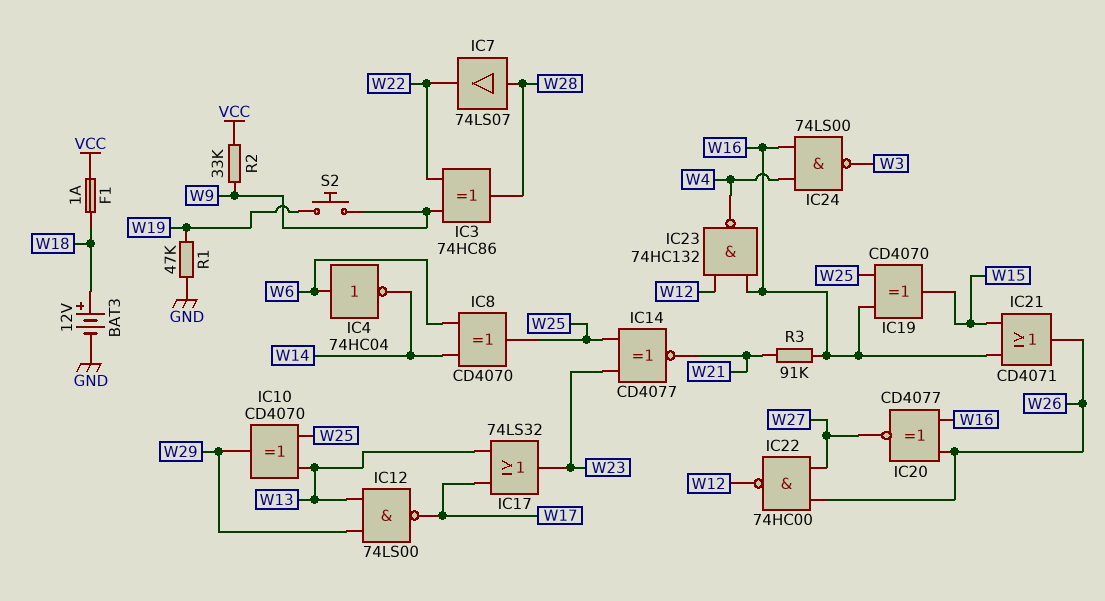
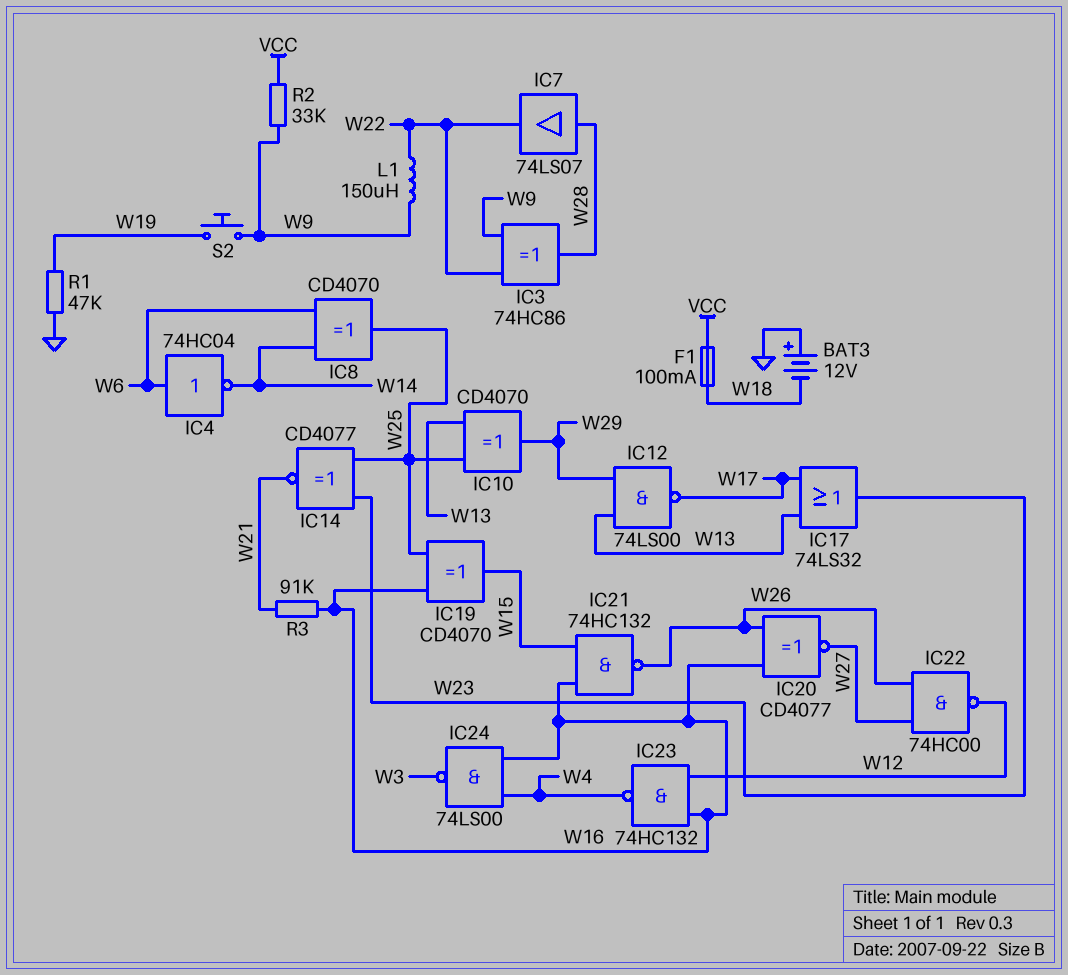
BAT3: 12V (plus W18, minus GND) -> 12V (plus GND, minus W18)
F1: 1A (VCC, W18) -> 100mA (VCC, W18)
IC21: OR CD4071 (in W15, in W16, out W26) -> NAND 74HC132 (in W15, in W16, out W26)
L1: none -> 150uH (W9, W22)

